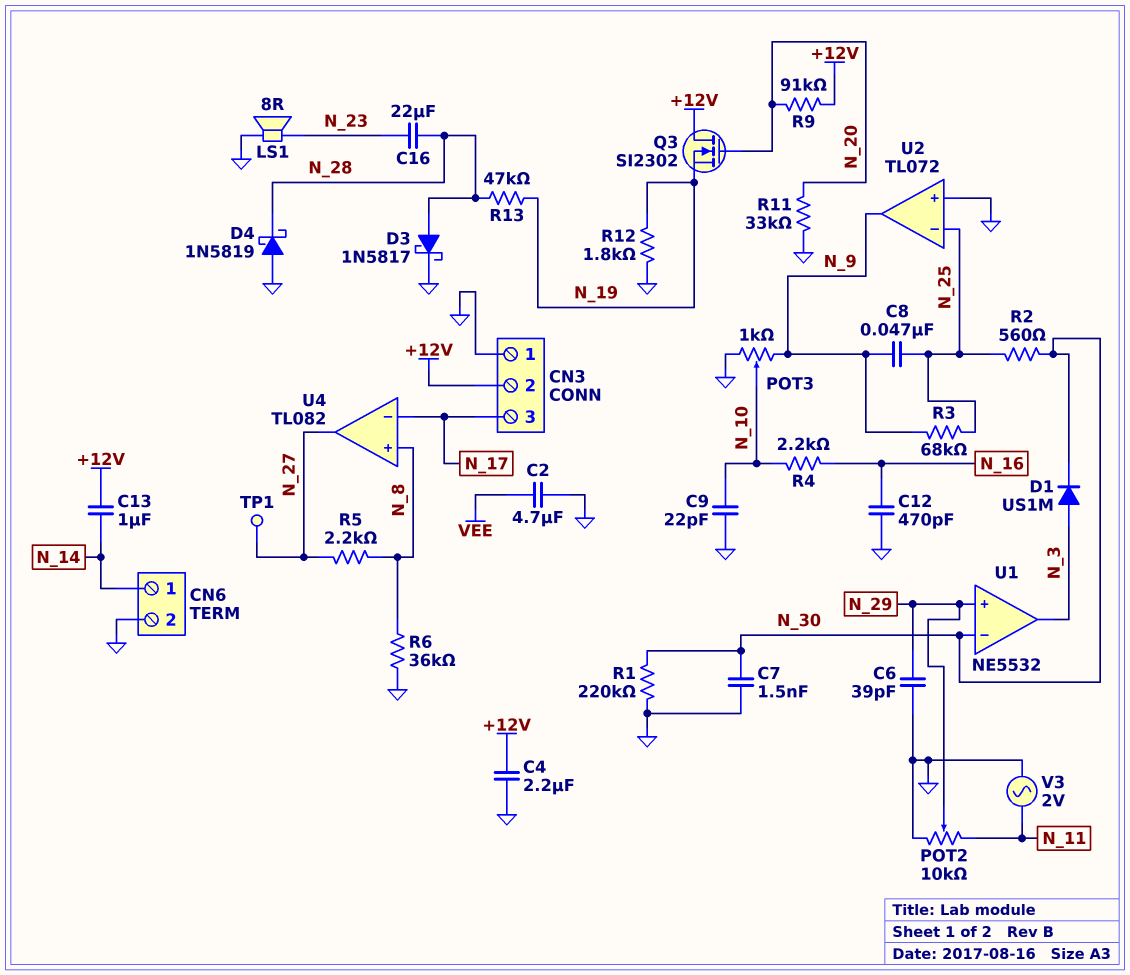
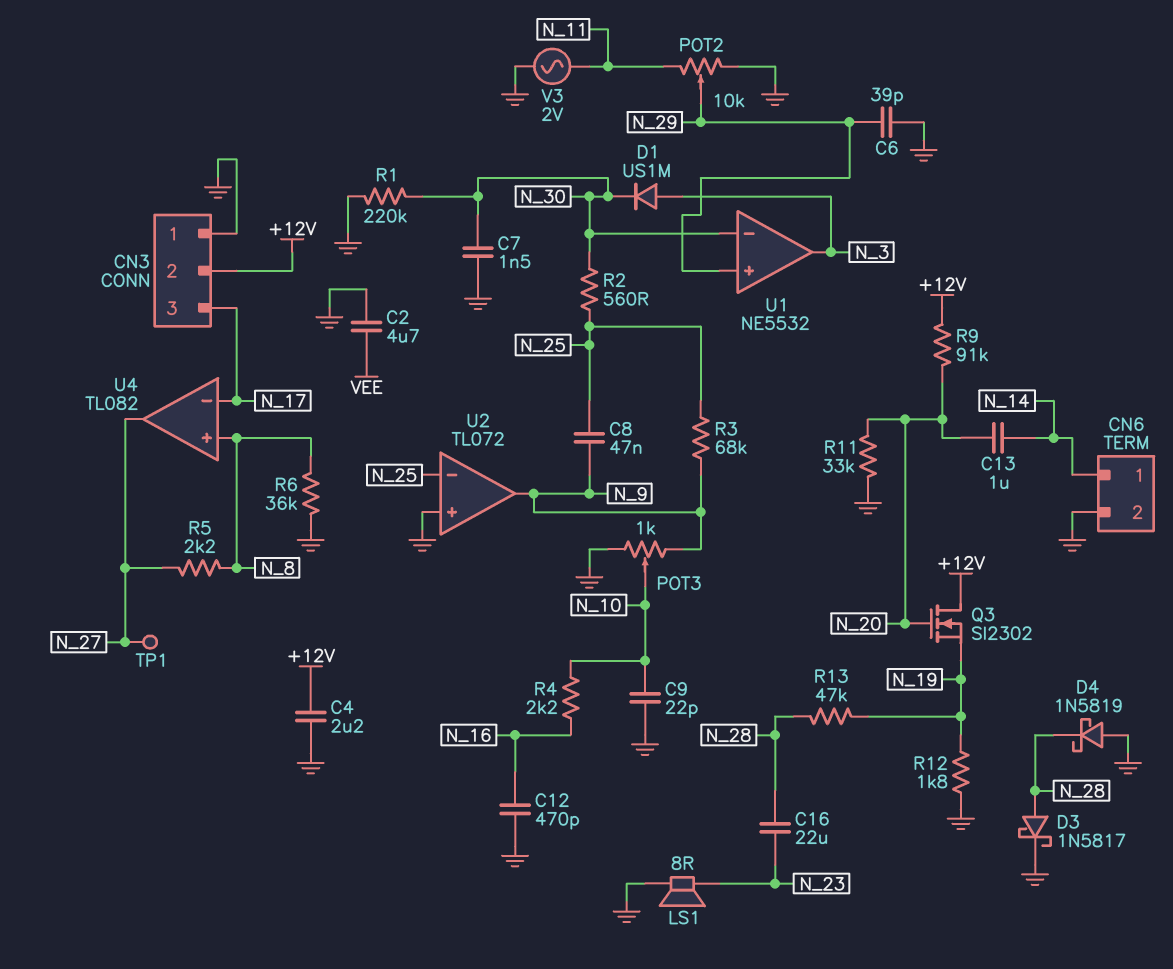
C13: 1uF (+12V, N_14) -> 1uF (N_14, N_20)

